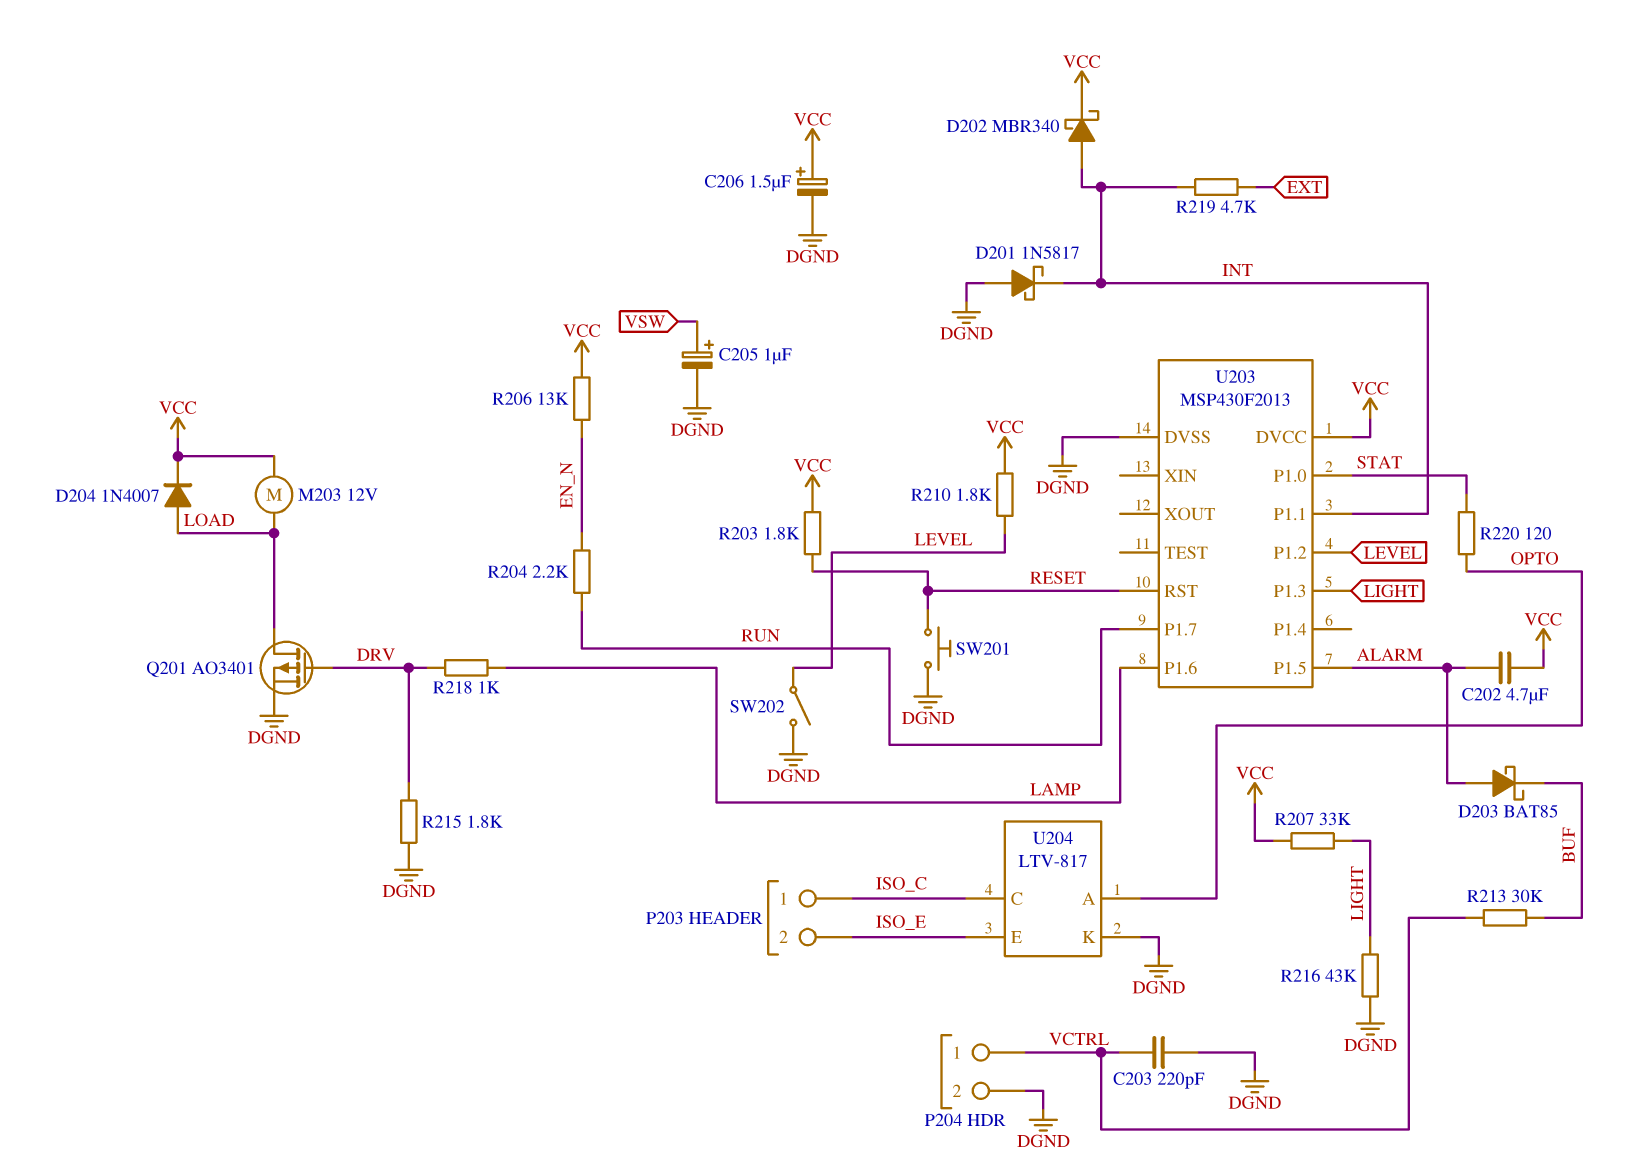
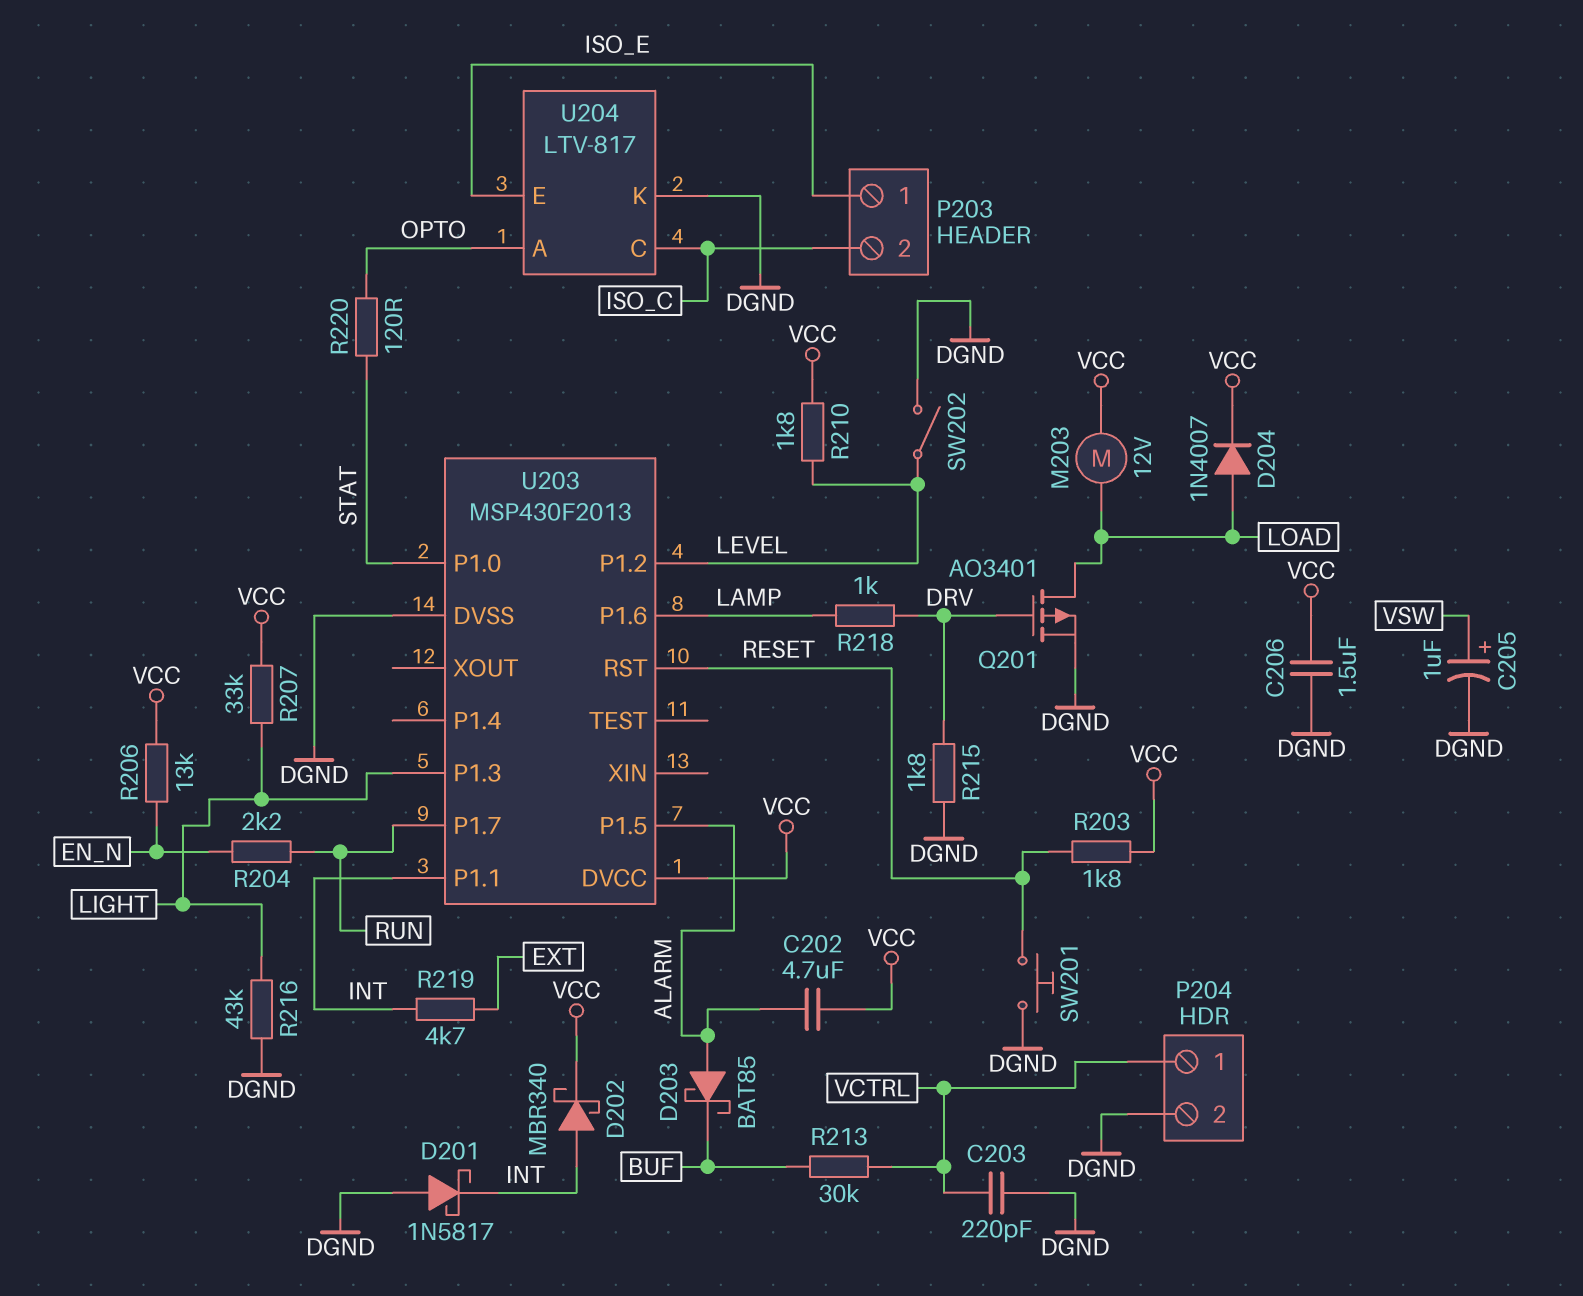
C206: 1.5uF (plus VCC, minus DGND) -> 1.5uF (DGND, VCC)
P203 pin 1: ISO_C -> ISO_E
P203 pin 2: ISO_E -> ISO_C

